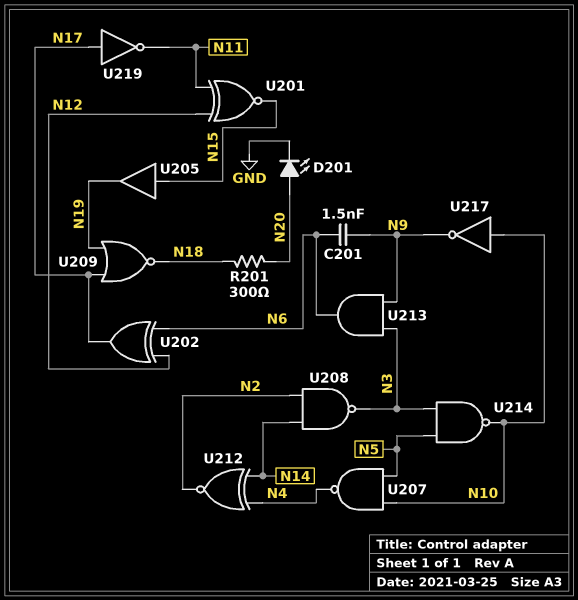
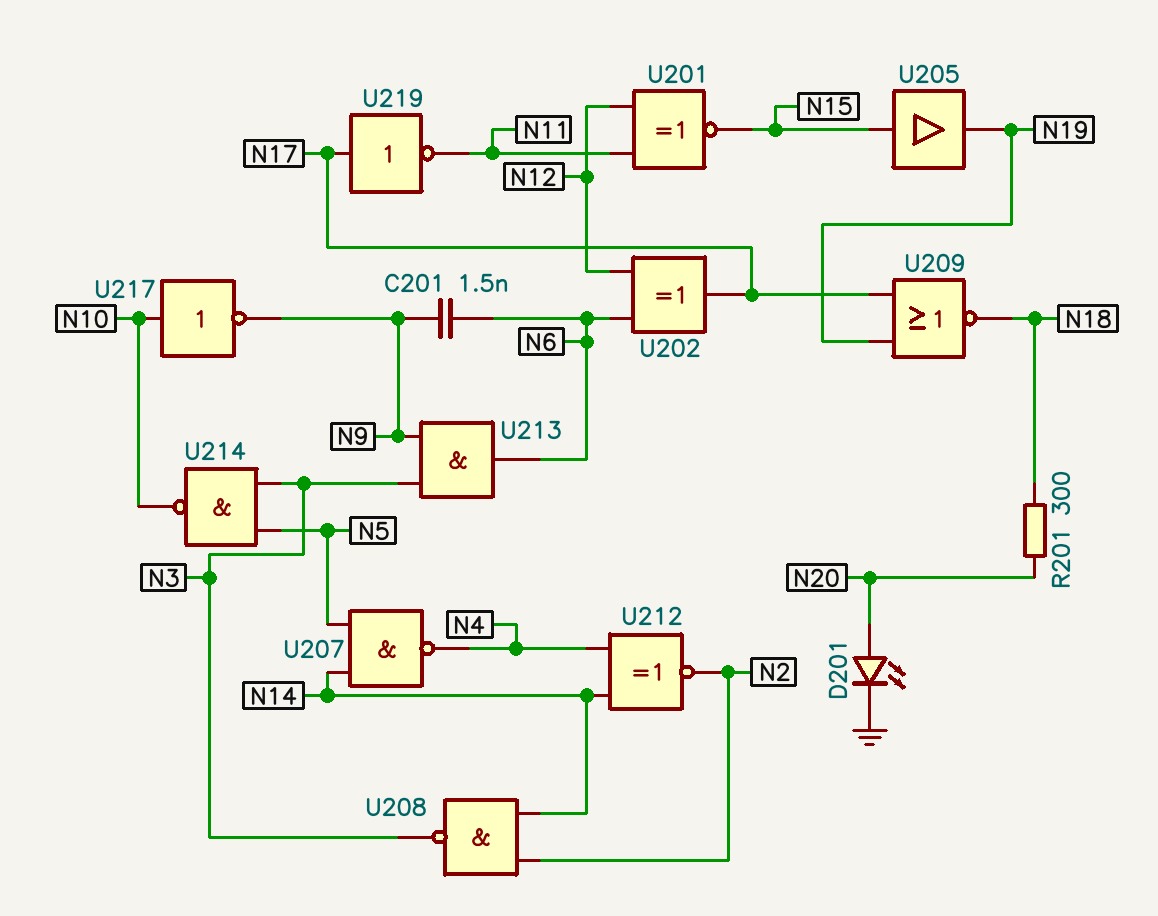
U207: NAND (in N5, in N10, out N4) -> NAND (in N5, in N14, out N4)

